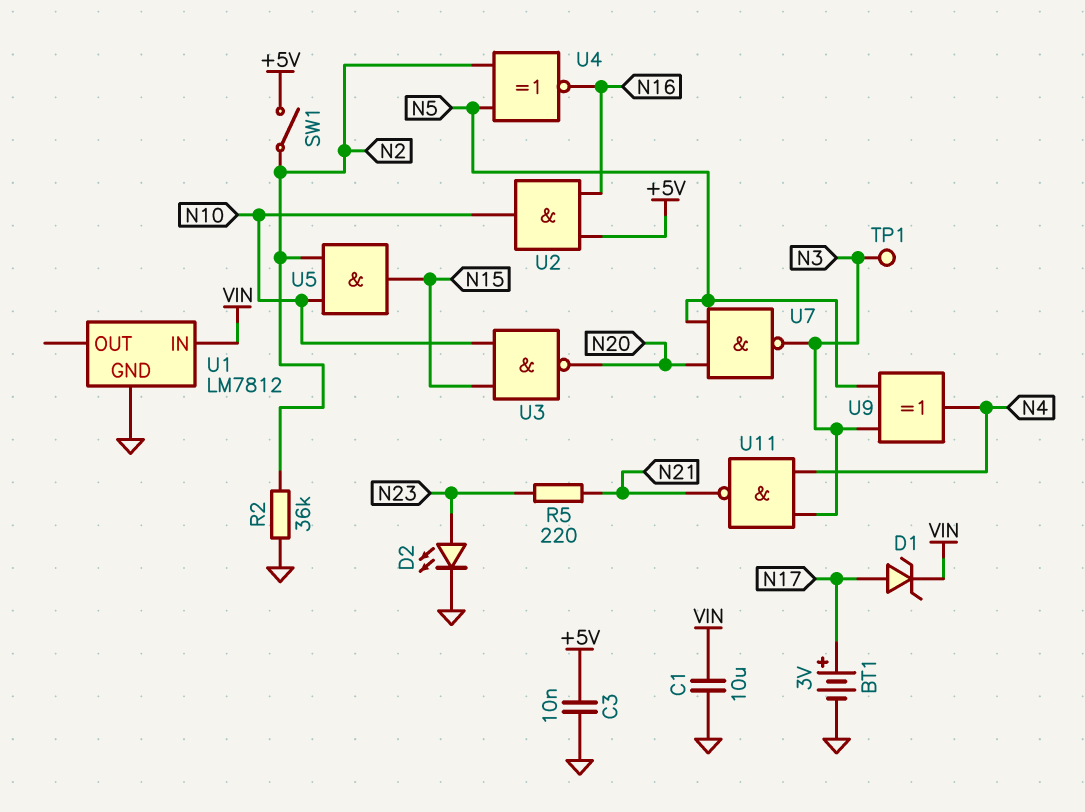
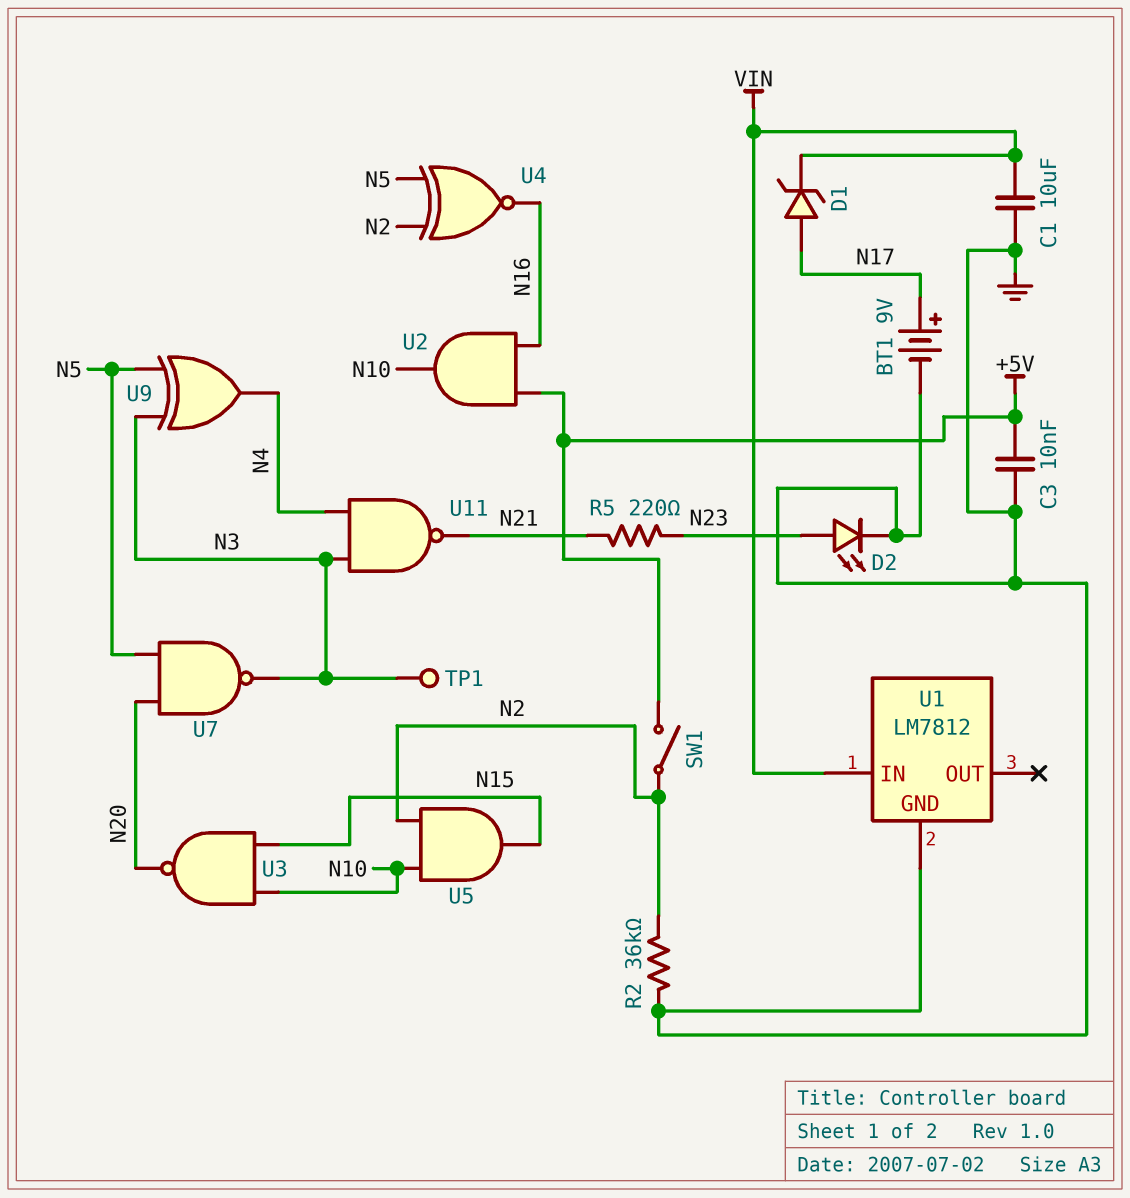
BT1: 3V (plus N17, minus GND) -> 9V (plus N17, minus GND)

